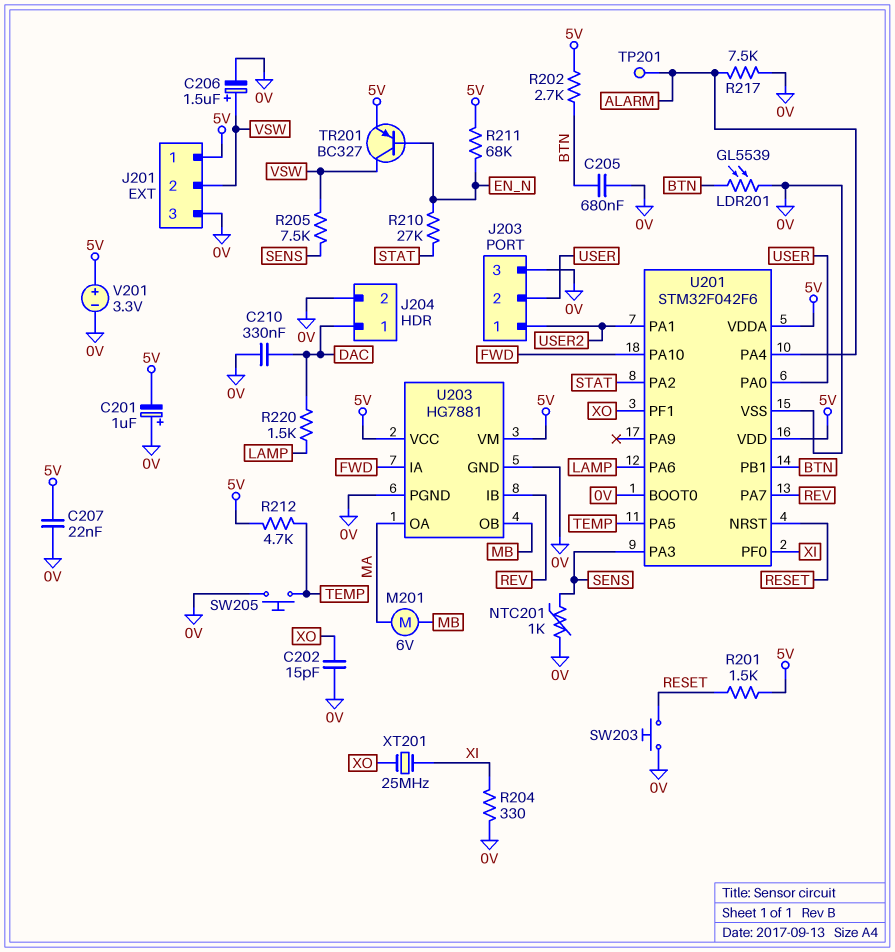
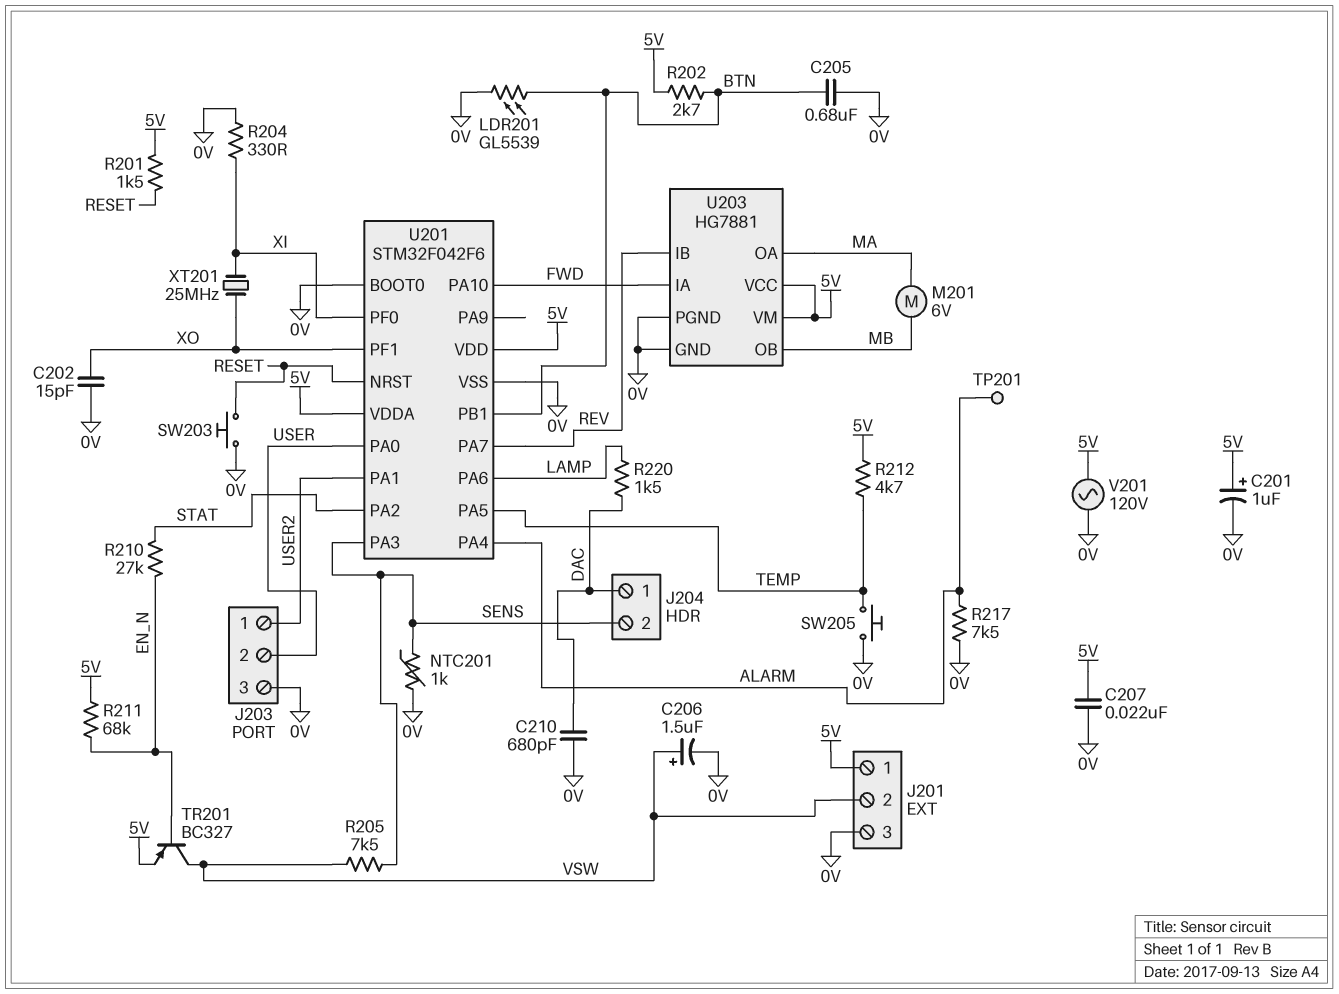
C201: 1uF (plus 0V, minus 5V) -> 1uF (plus 5V, minus 0V)
C210: 330nF (0V, DAC) -> 680pF (0V, DAC)
J204 pin 2: 0V -> SENS
V201: 3.3V (plus 5V, minus 0V) -> AC 120V (0V, 5V)

